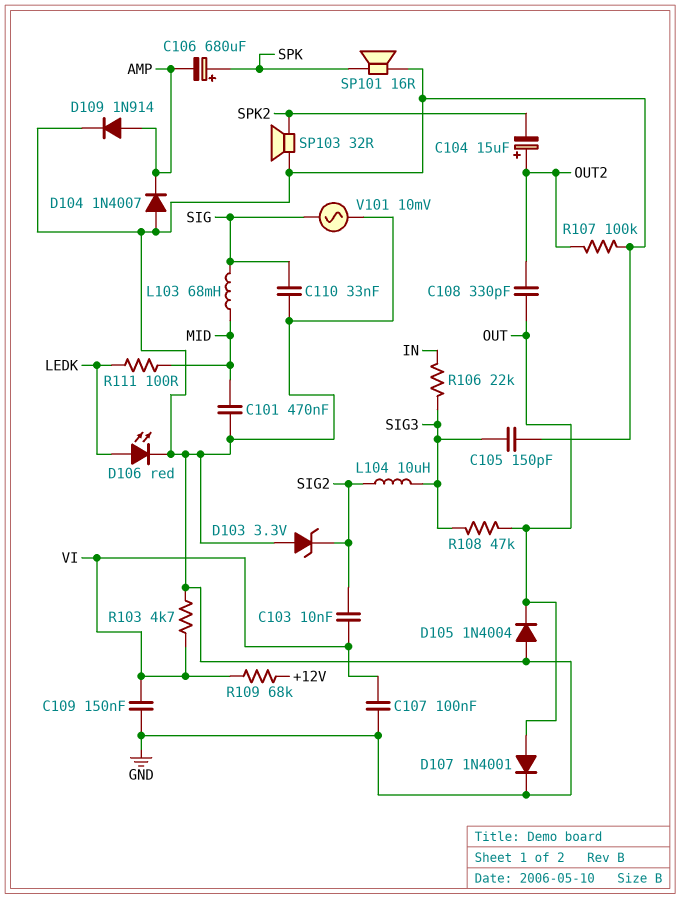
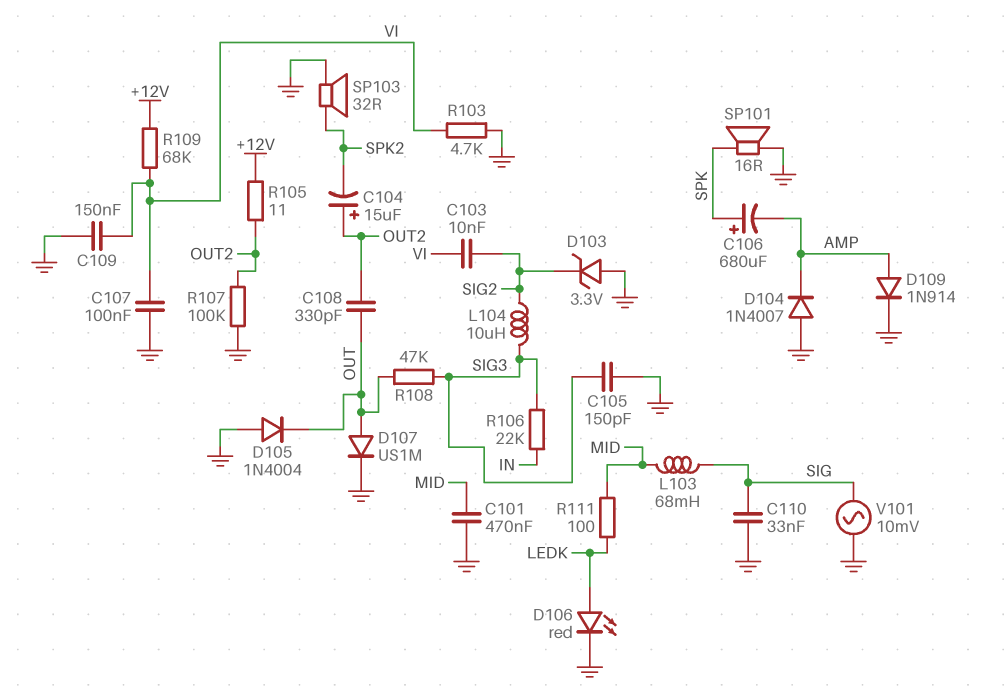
D107: diode 1N4001 (A OUT, K GND) -> diode US1M (A OUT, K GND)
R105: none -> 11 (+12V, OUT2)

